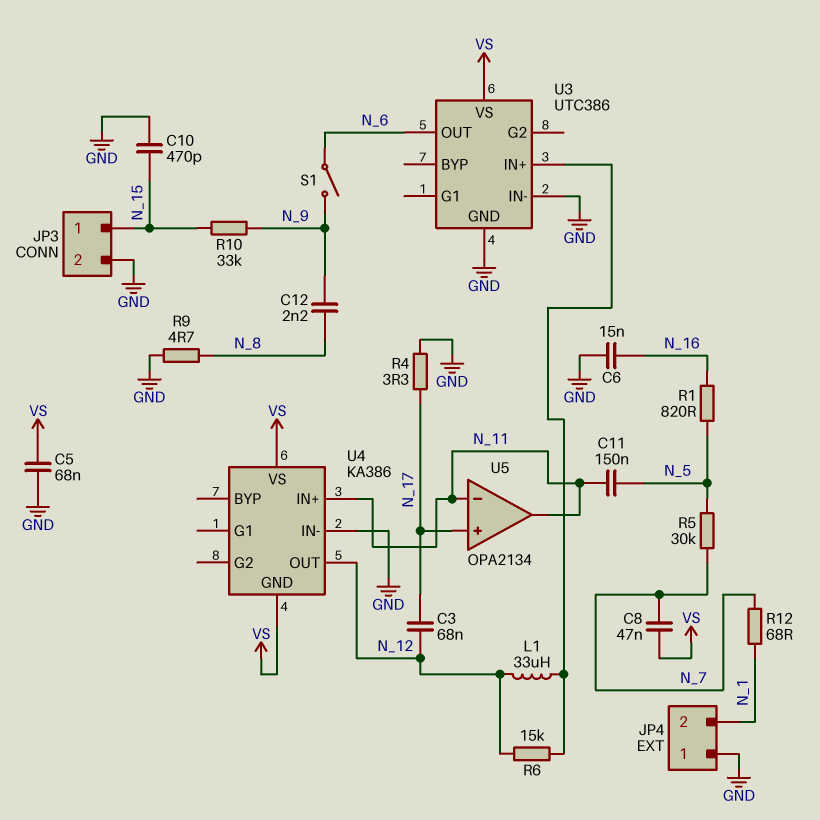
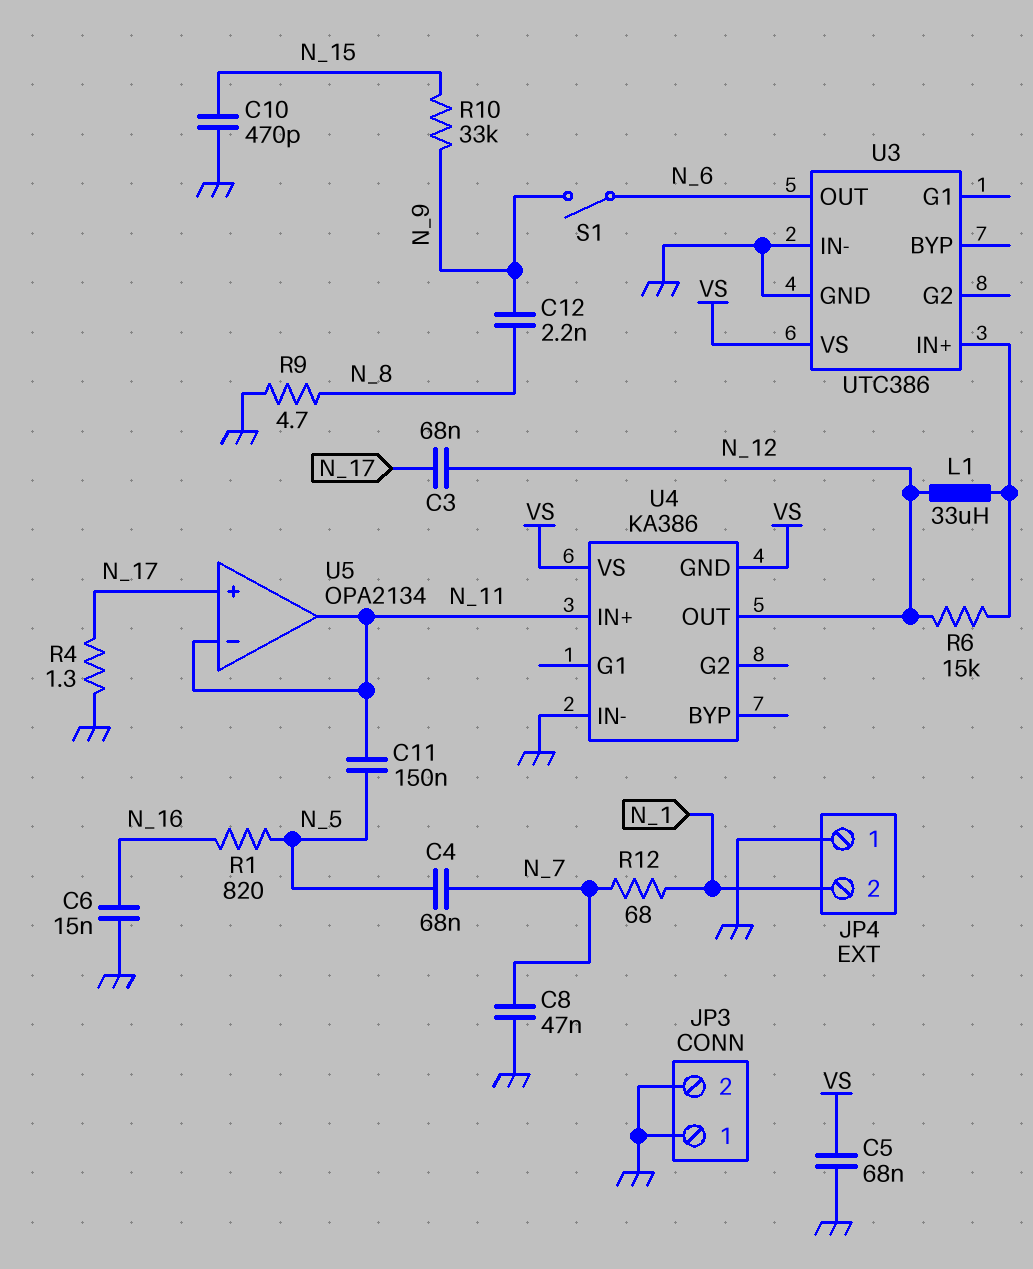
C4: none -> 68nF (N_5, N_7)
C8: 47nF (N_7, VS) -> 47nF (GND, N_7)
JP3 pin 1: N_15 -> GND
R4: 3.3 (GND, N_17) -> 1.3 (GND, N_17)
R5: 30k (N_5, N_7) -> none

